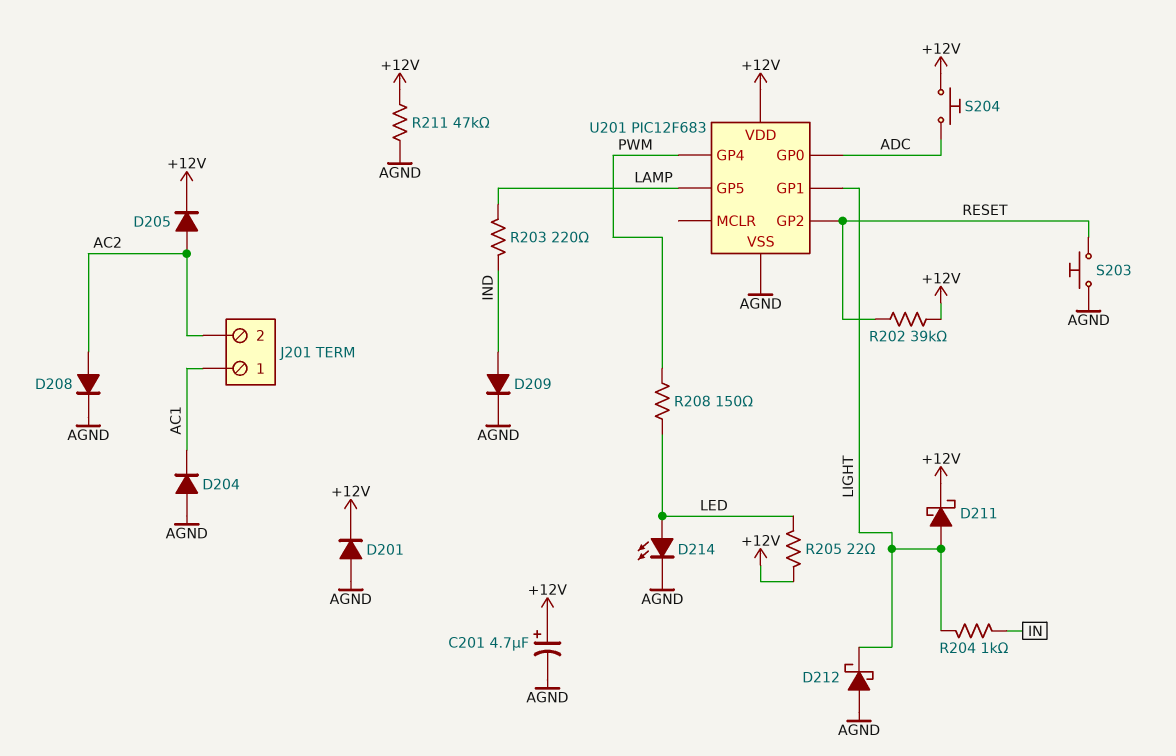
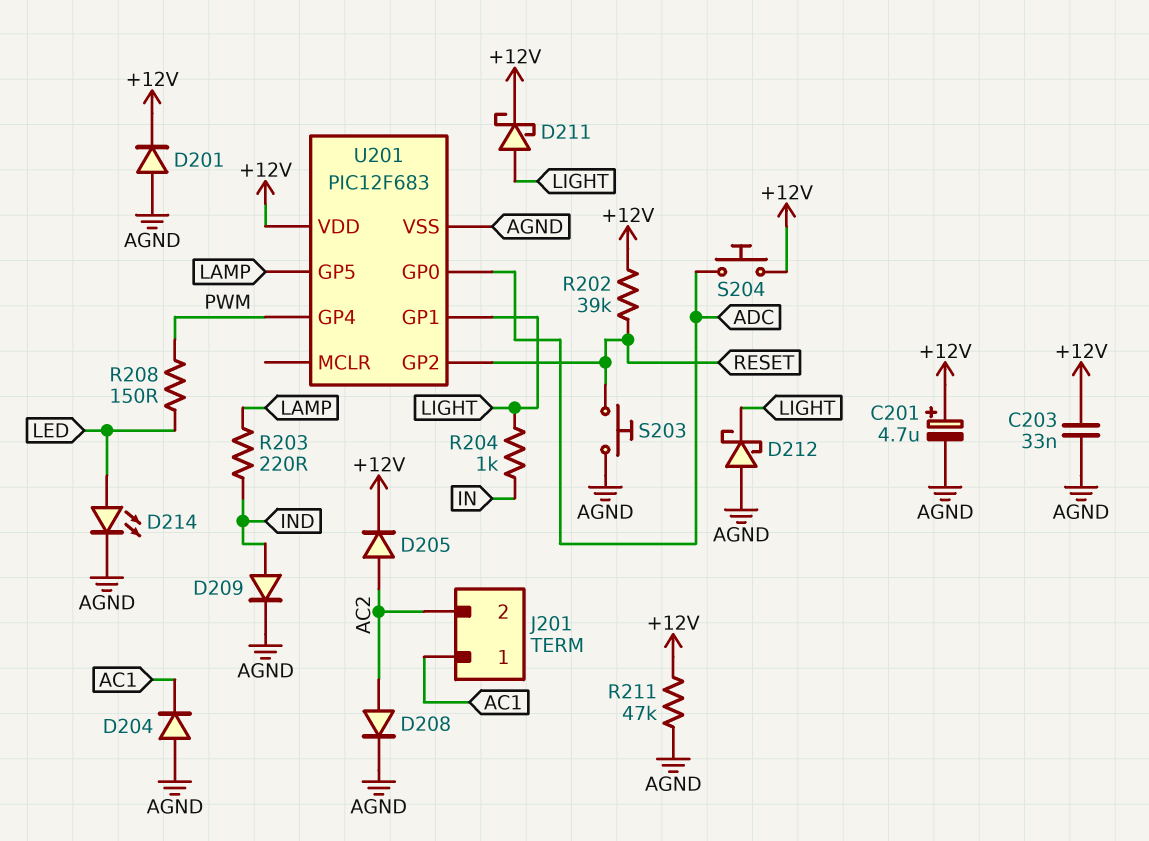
C203: none -> 33nF (+12V, AGND)
R205: 22 (+12V, LED) -> none

